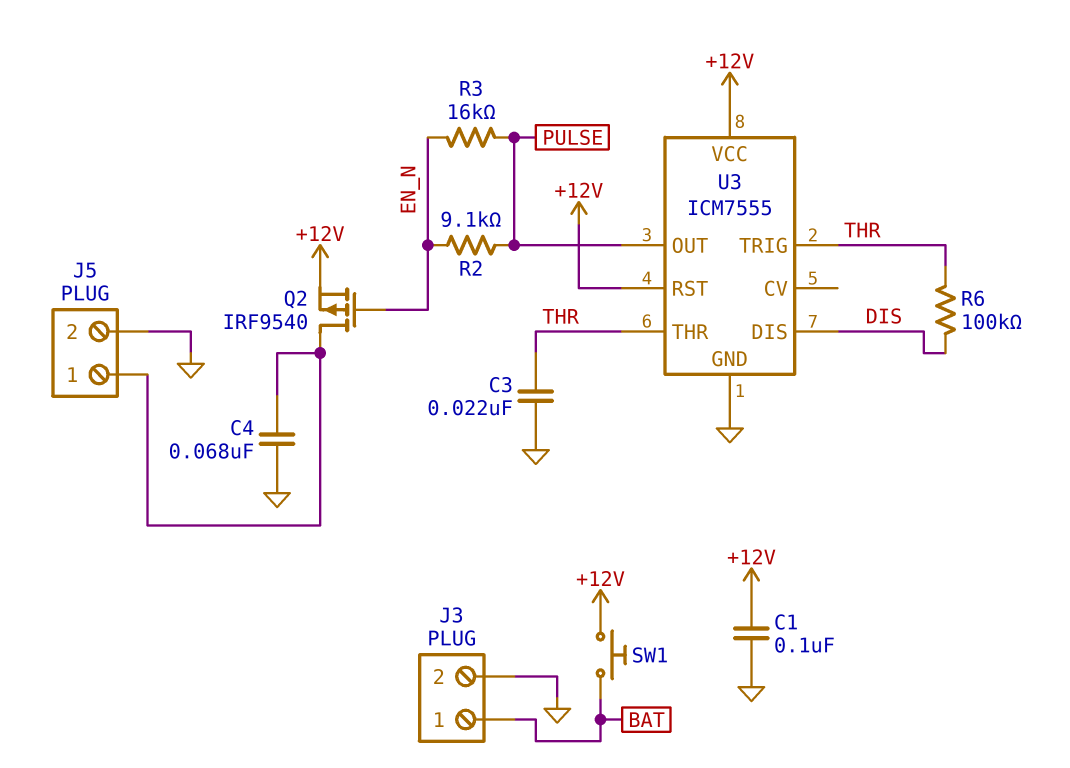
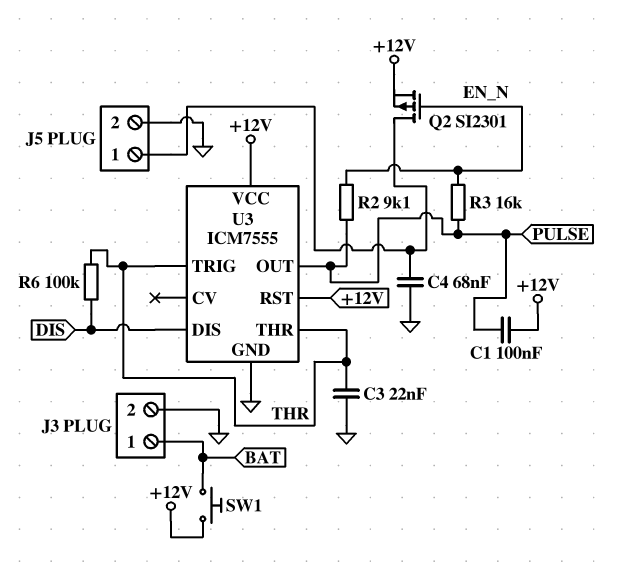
C1: 100nF (+12V, GND) -> 100nF (+12V, PULSE)
Q2: PMOS IRF9540 (G EN_N, D J5/1, S +12V) -> PMOS SI2301 (G EN_N, D J5/1, S +12V)

